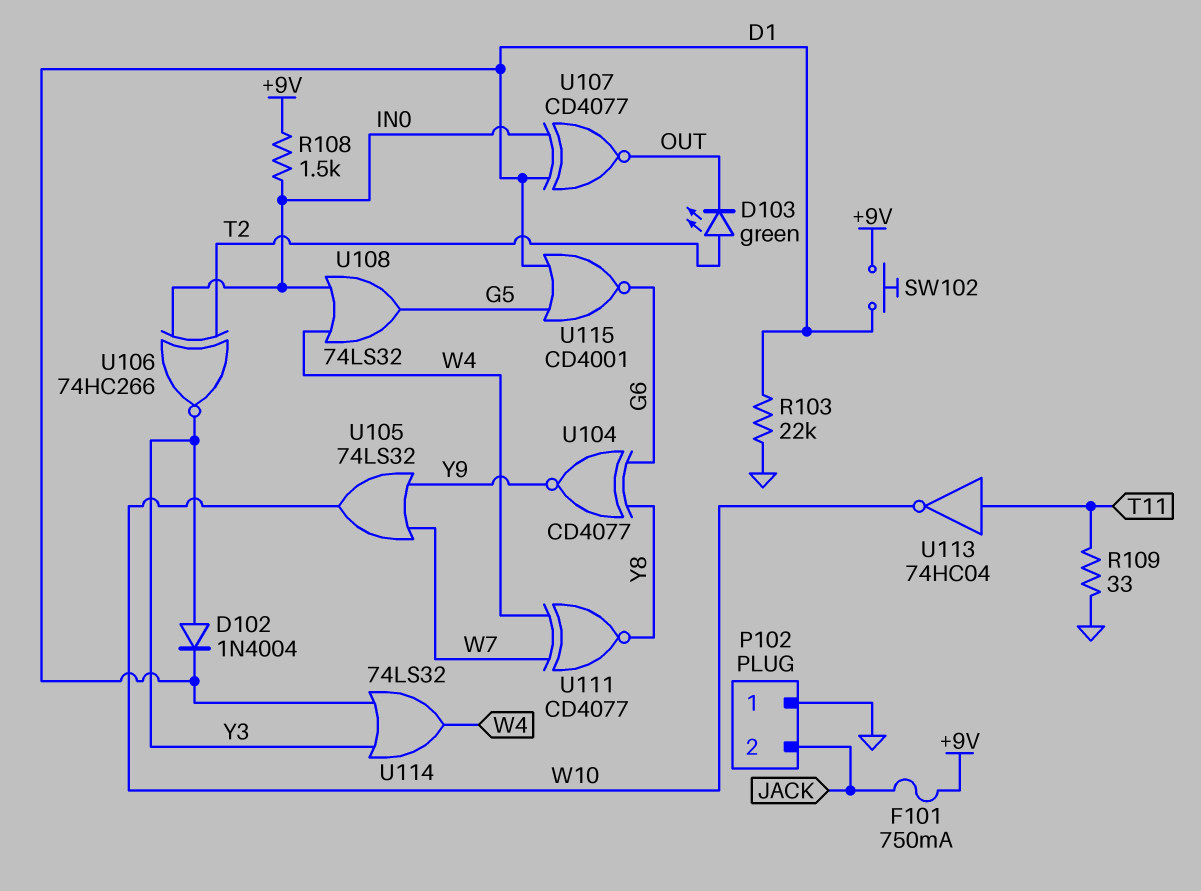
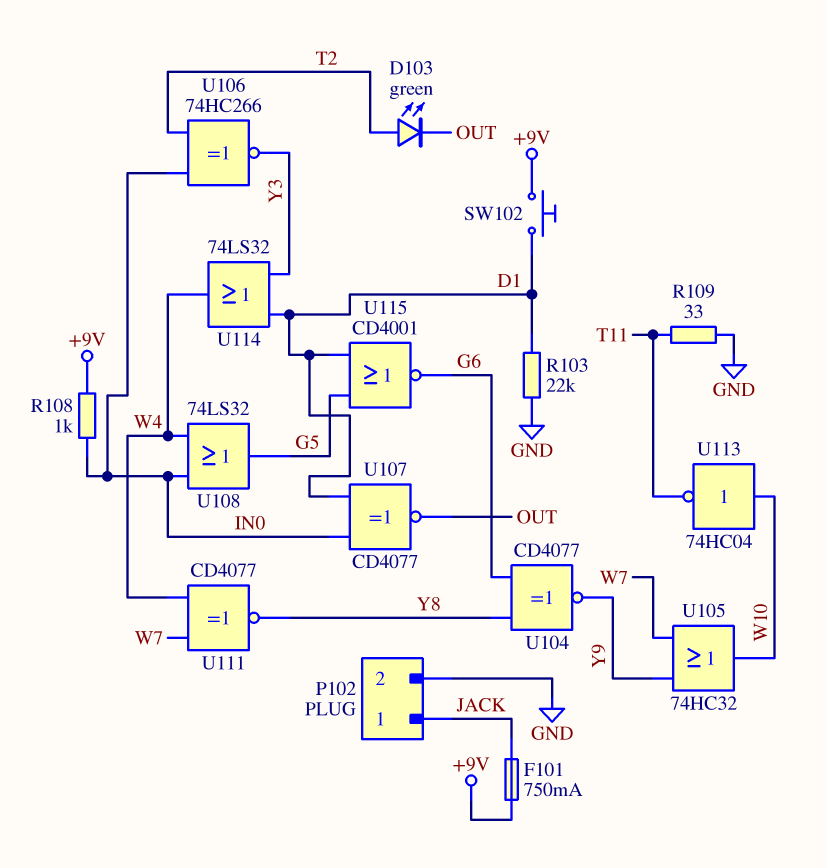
D102: diode 1N4004 (A Y3, K D1) -> none
P102 pin 1: GND -> JACK
P102 pin 2: JACK -> GND
R108: 1.5k (+9V, IN0) -> 1k (+9V, IN0)
U105: OR 74LS32 (in W7, in Y9, out W10) -> OR 74HC32 (in W7, in Y9, out W10)
U113: NOT 74HC04 (in T11, out W10) -> NOT 74HC04 (in W10, out T11)

